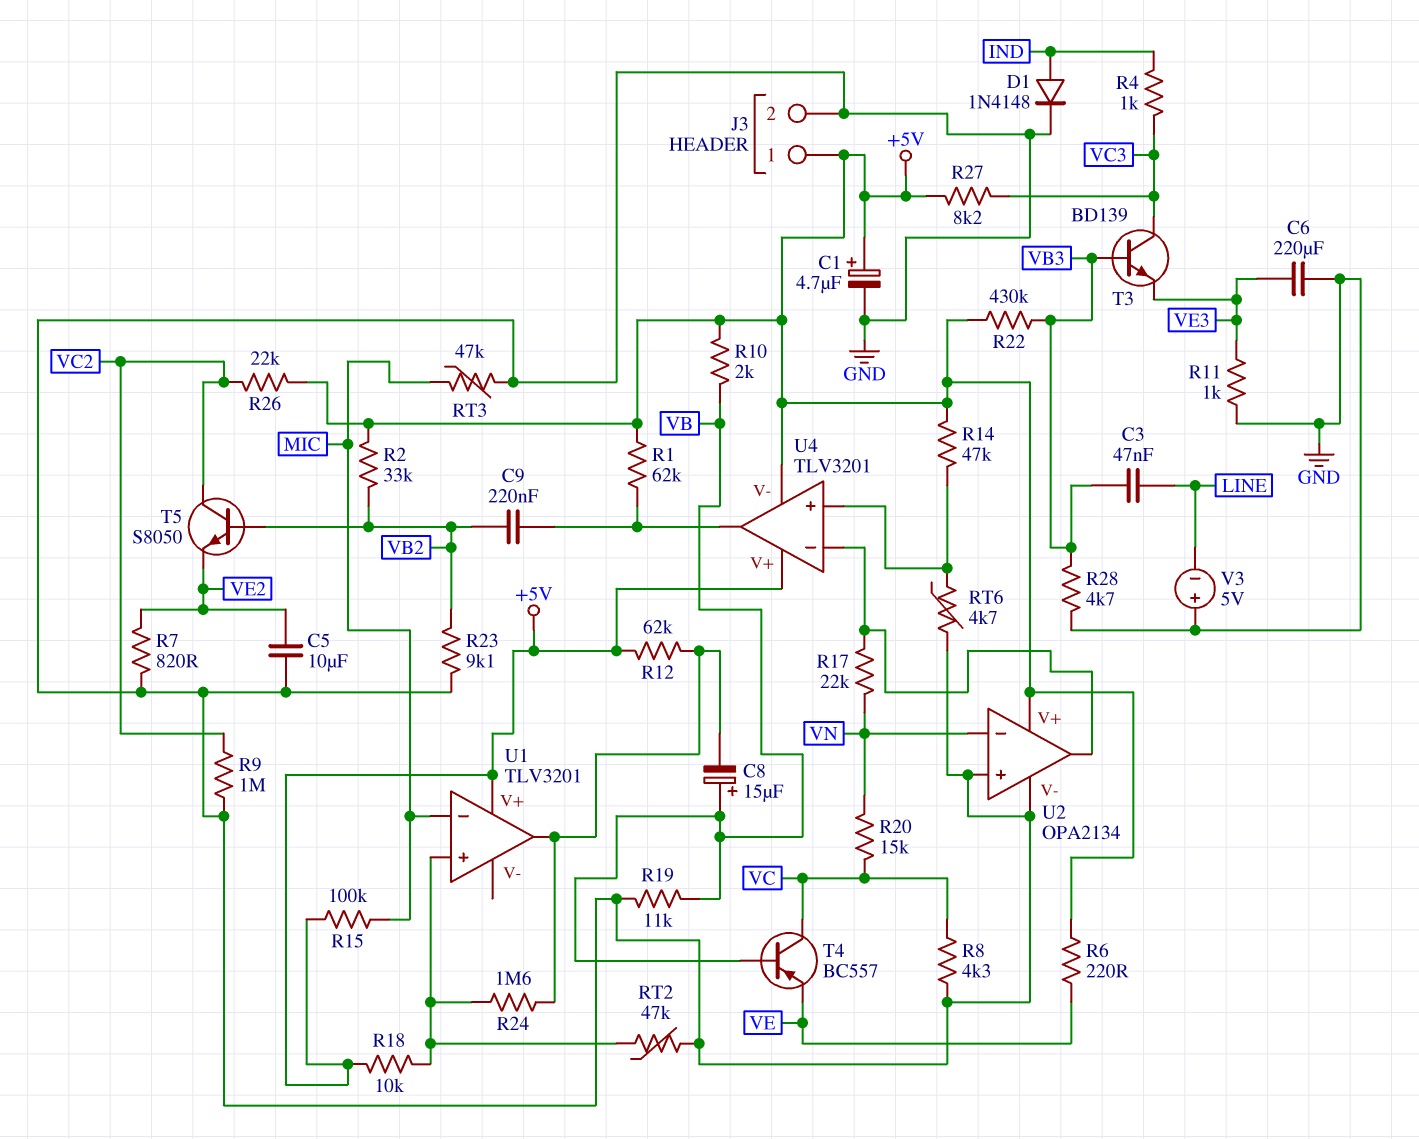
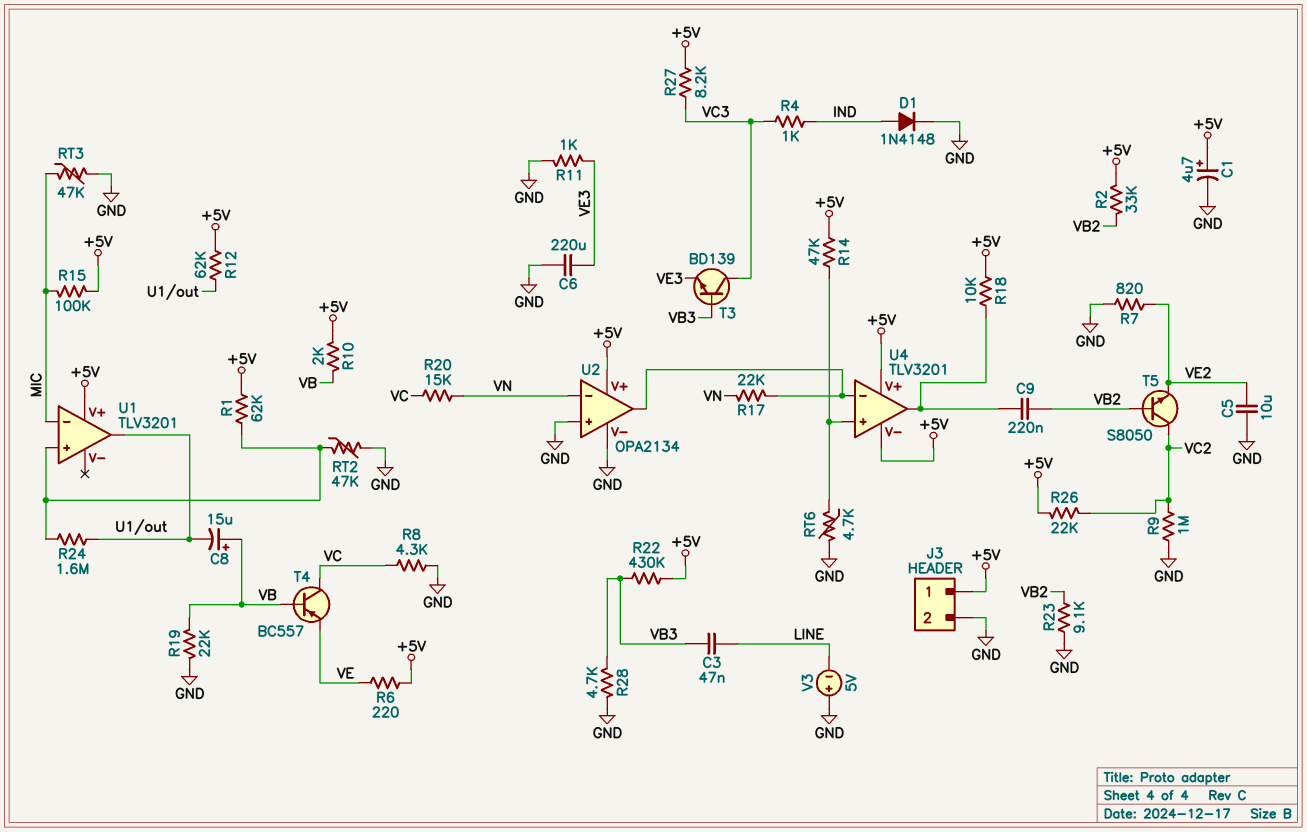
R1: 62k (+5V, U4/out) -> 62k (+5V, U1/in+)
R18: 10k (+5V, U1/in+) -> 10k (+5V, U4/out)
R19: 11k (GND, VB) -> 22k (GND, VB)

